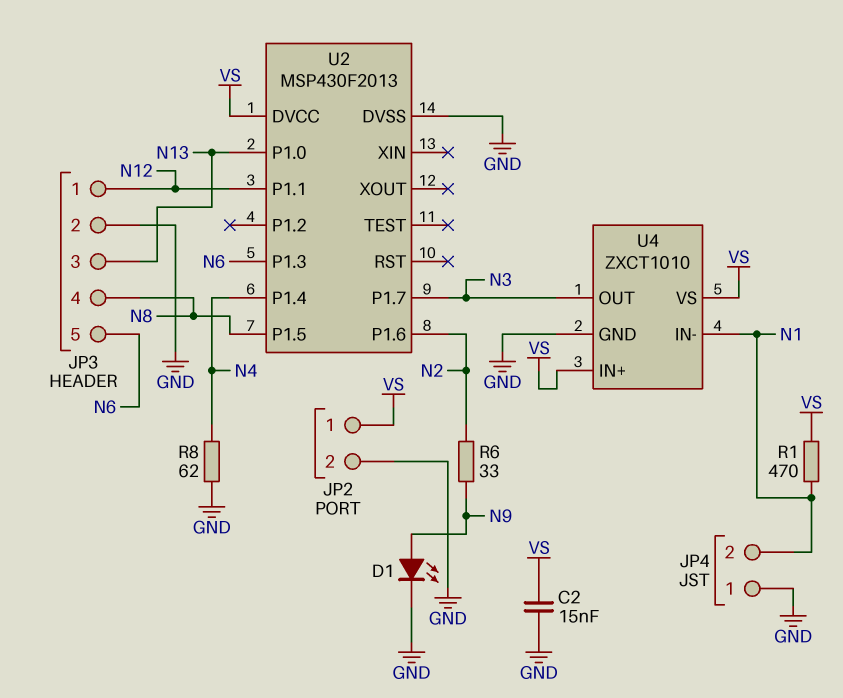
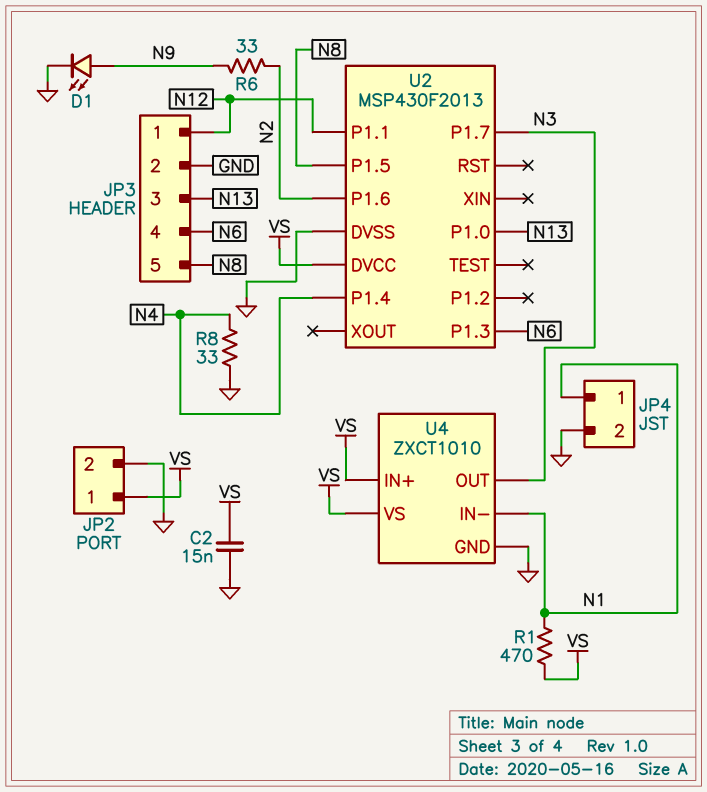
JP3 pin 4: N8 -> N6
JP3 pin 5: N6 -> N8
JP4 pin 1: GND -> N1
JP4 pin 2: N1 -> GND
R8: 62 (GND, N4) -> 33 (GND, N4)

